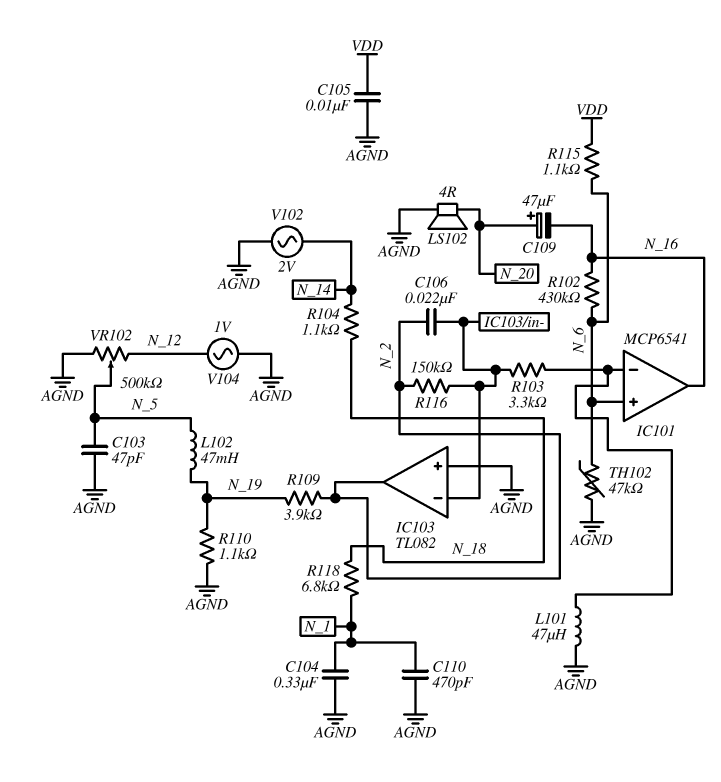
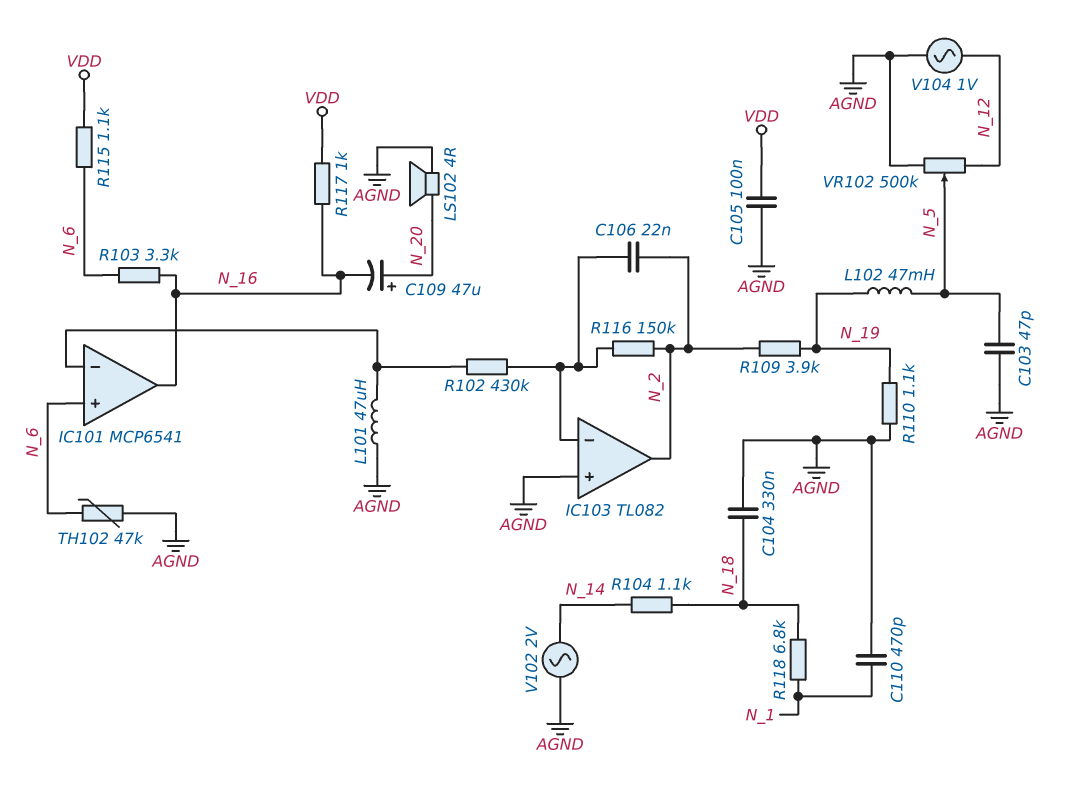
C104: 330nF (AGND, N_1) -> 330nF (AGND, N_18)
C105: 10nF (AGND, VDD) -> 100nF (AGND, VDD)
R102: 430k (N_6, N_16) -> 430k (IC101/in-, IC103/in-)
R103: 3.3k (IC101/in-, IC103/in-) -> 3.3k (N_6, N_16)
R117: none -> 1k (N_16, VDD)

